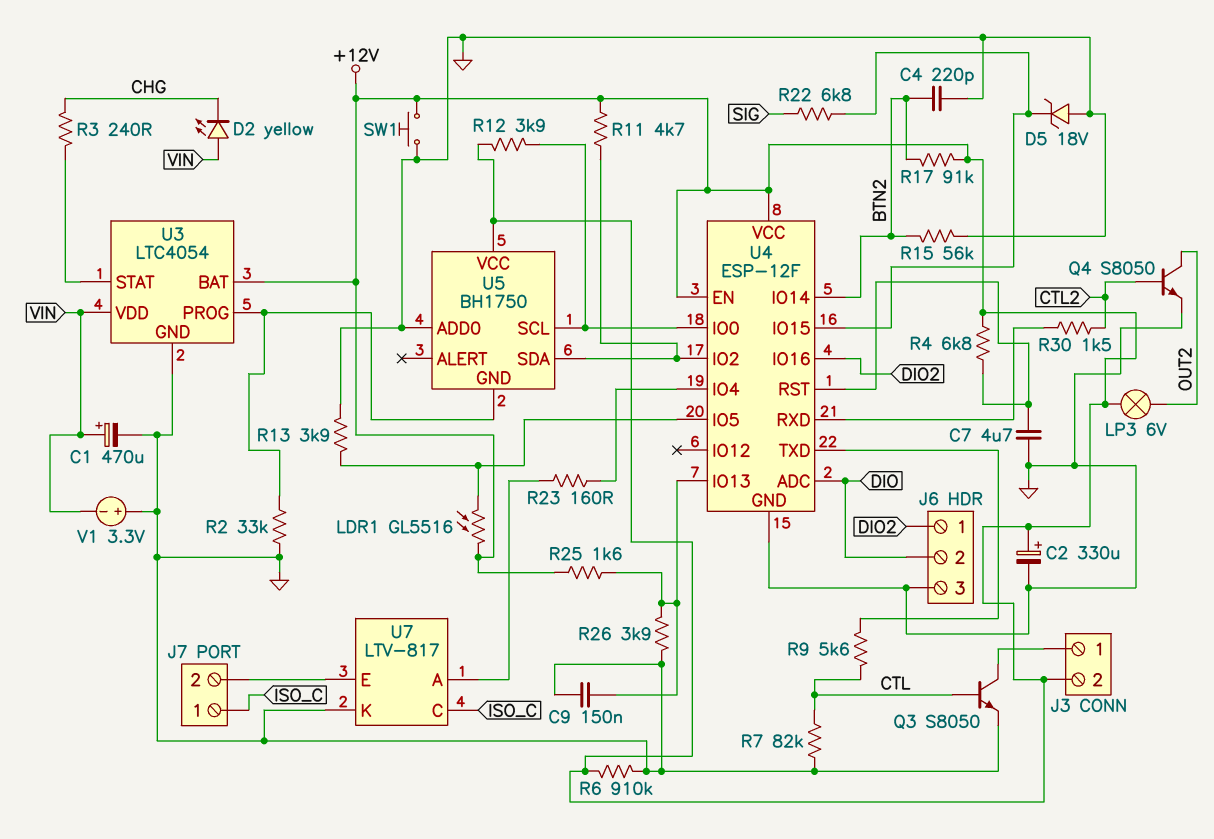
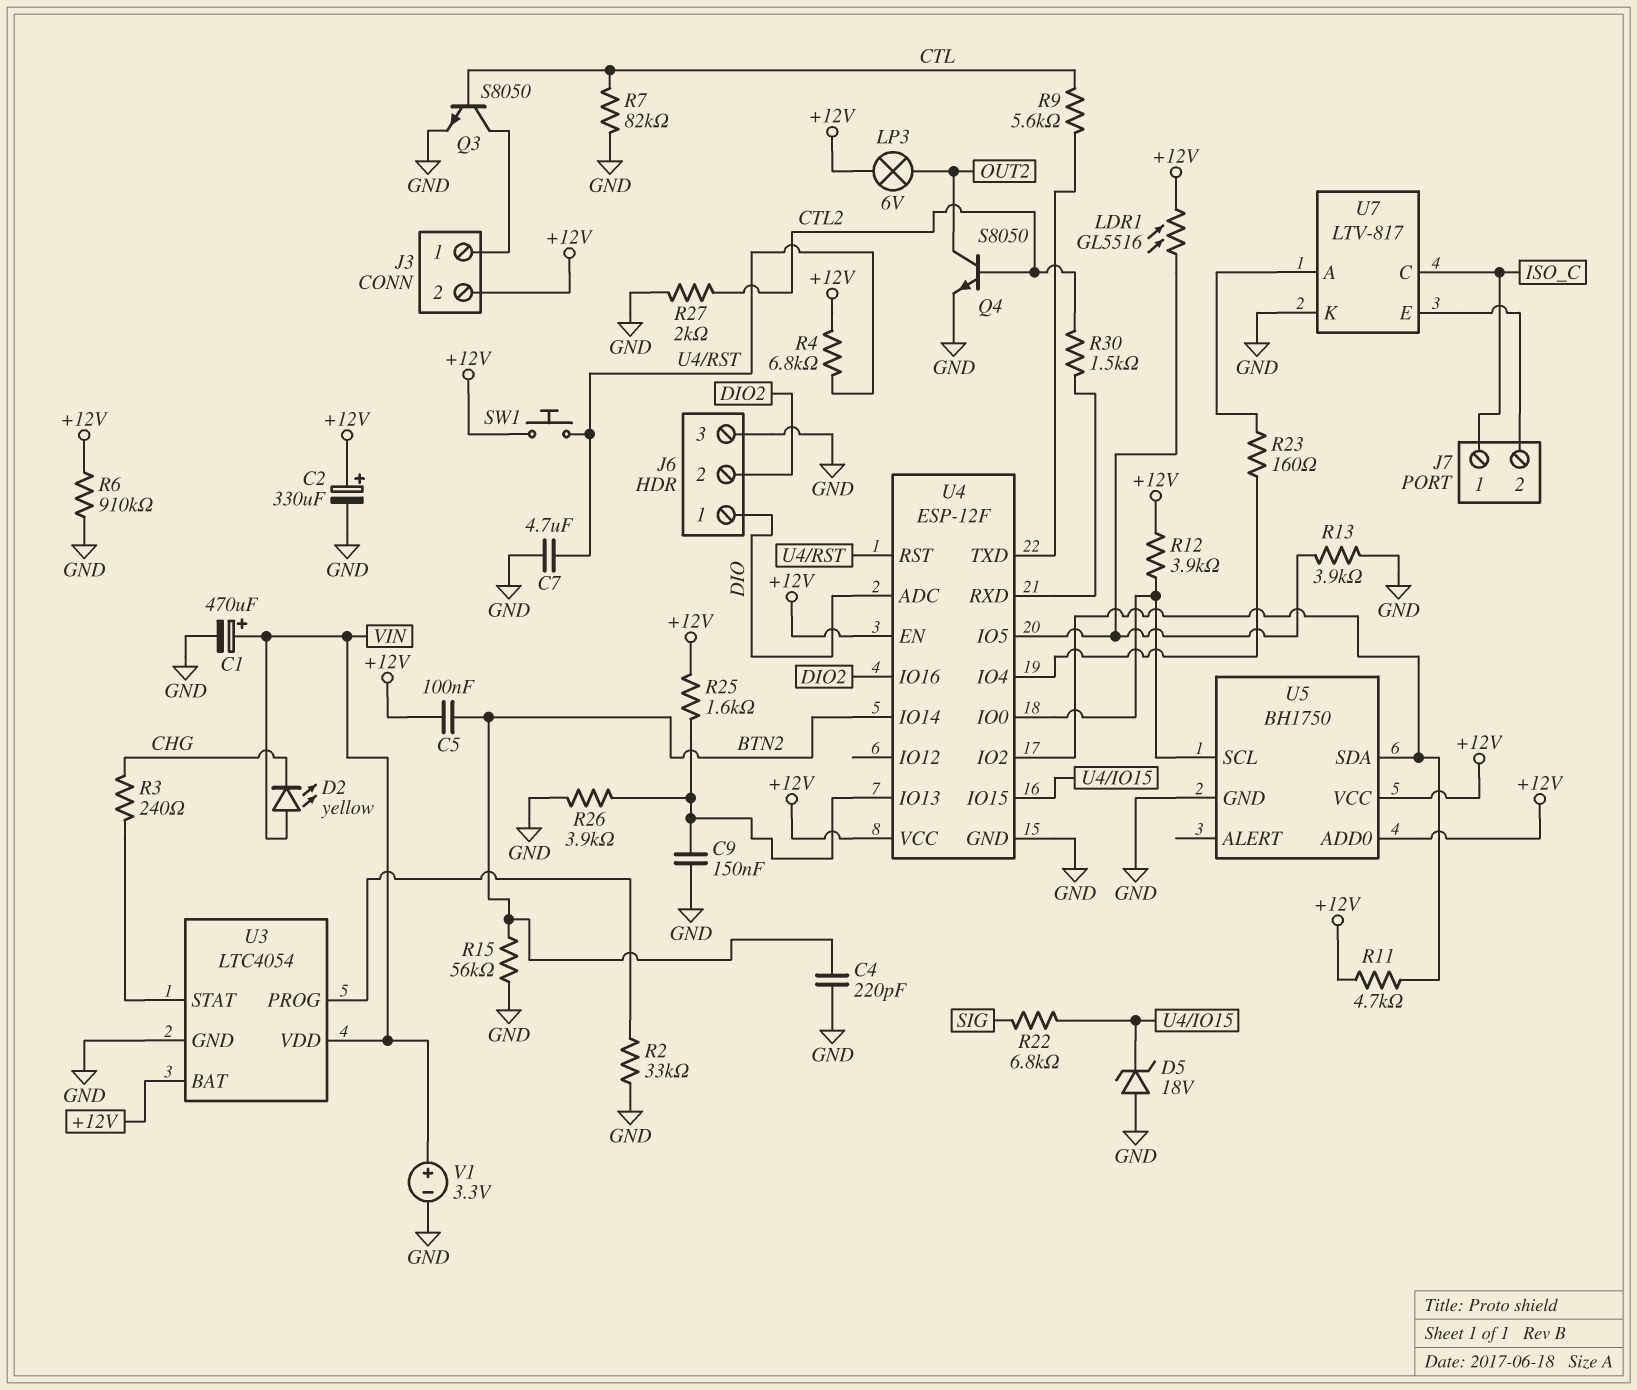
C5: none -> 100nF (+12V, BTN2)
J6 pin 1: DIO2 -> DIO
J6 pin 2: DIO -> DIO2
R17: 91k (+12V, BTN2) -> none
R27: none -> 2k (CTL2, GND)
SW1: button (+12V, GND) -> button (+12V, U4/RST)
U5 pin ADD0: GND -> +12V
U5 pin GND: U3/PROG -> GND
V1: 3.3V (plus GND, minus VIN) -> 3.3V (plus VIN, minus GND)

